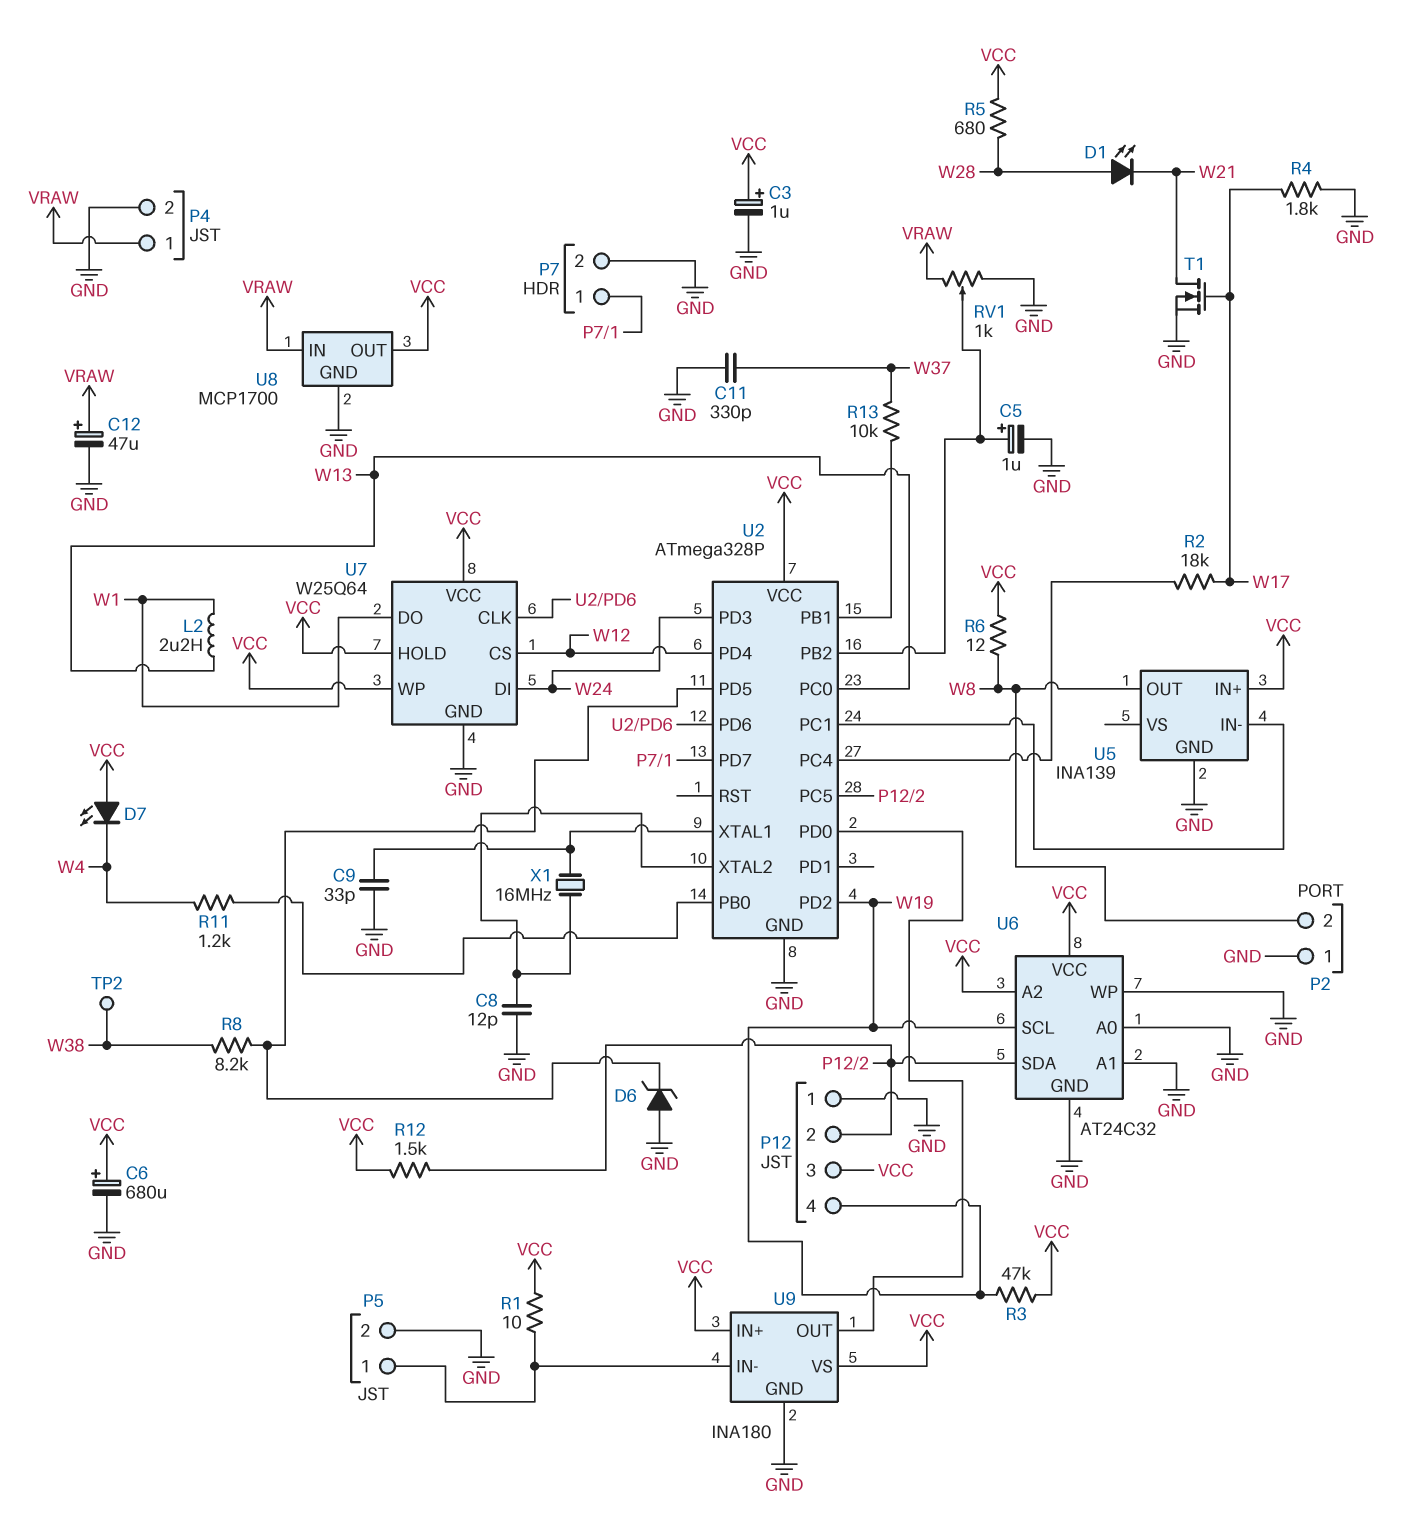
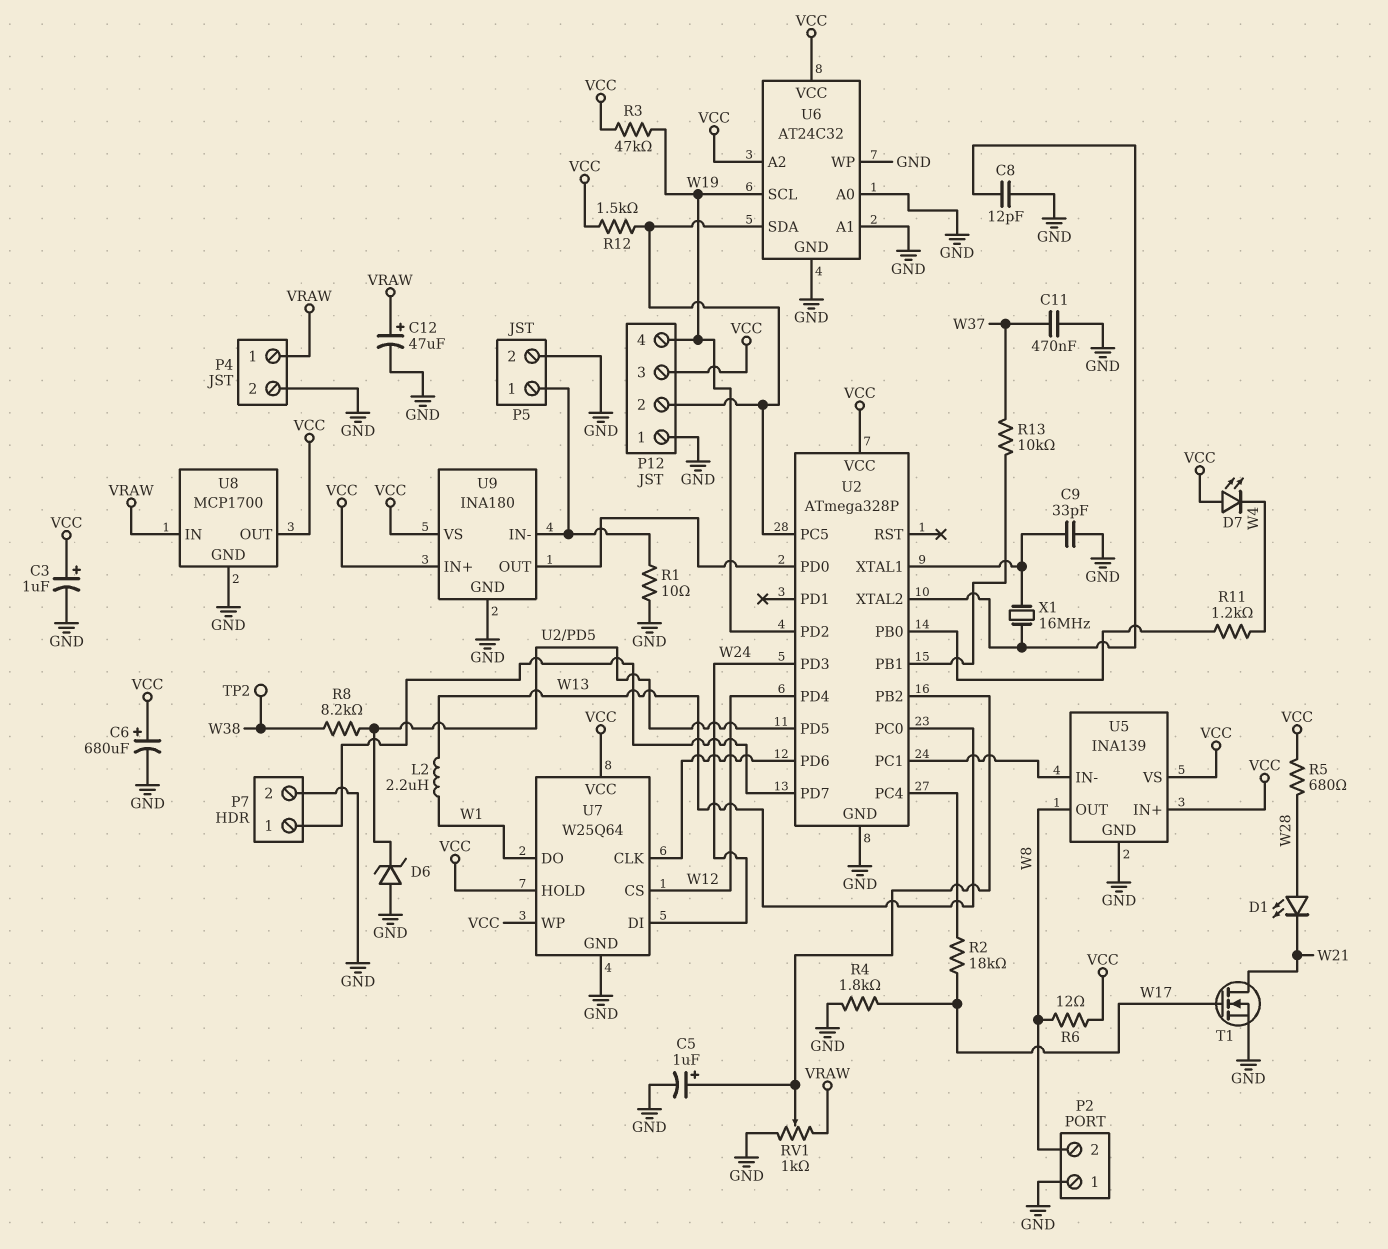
C11: 330pF (GND, W37) -> 470nF (GND, W37)
R1: 10 (P5/1, VCC) -> 10 (GND, P5/1)
U5 pin VS: none -> VCC

